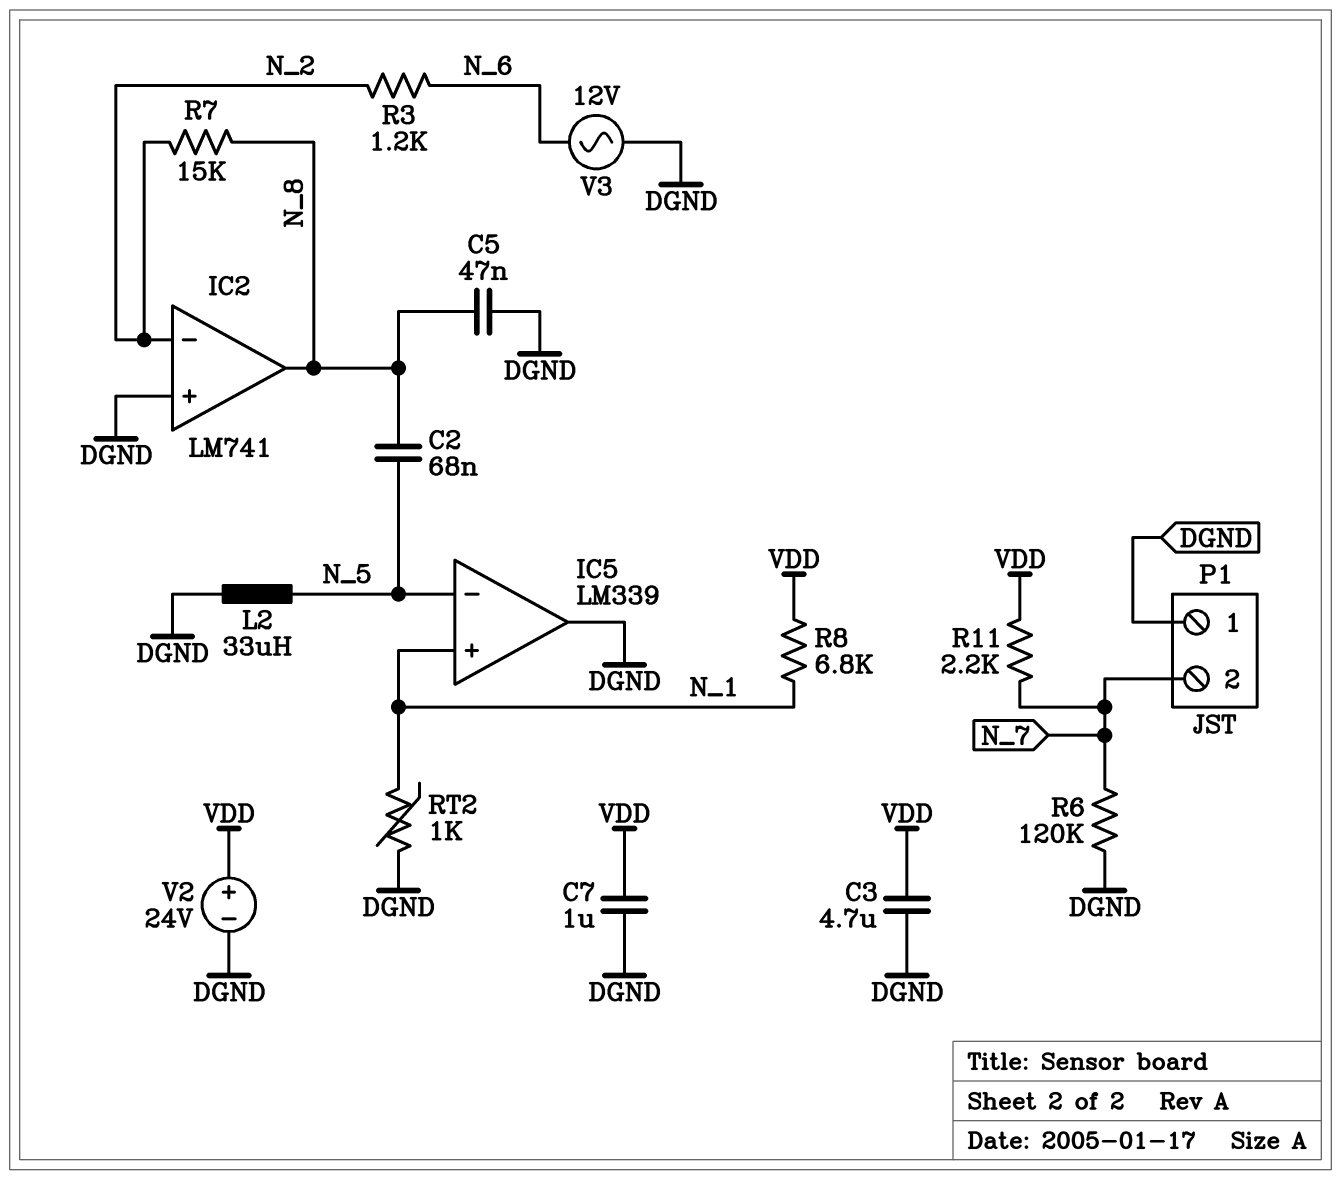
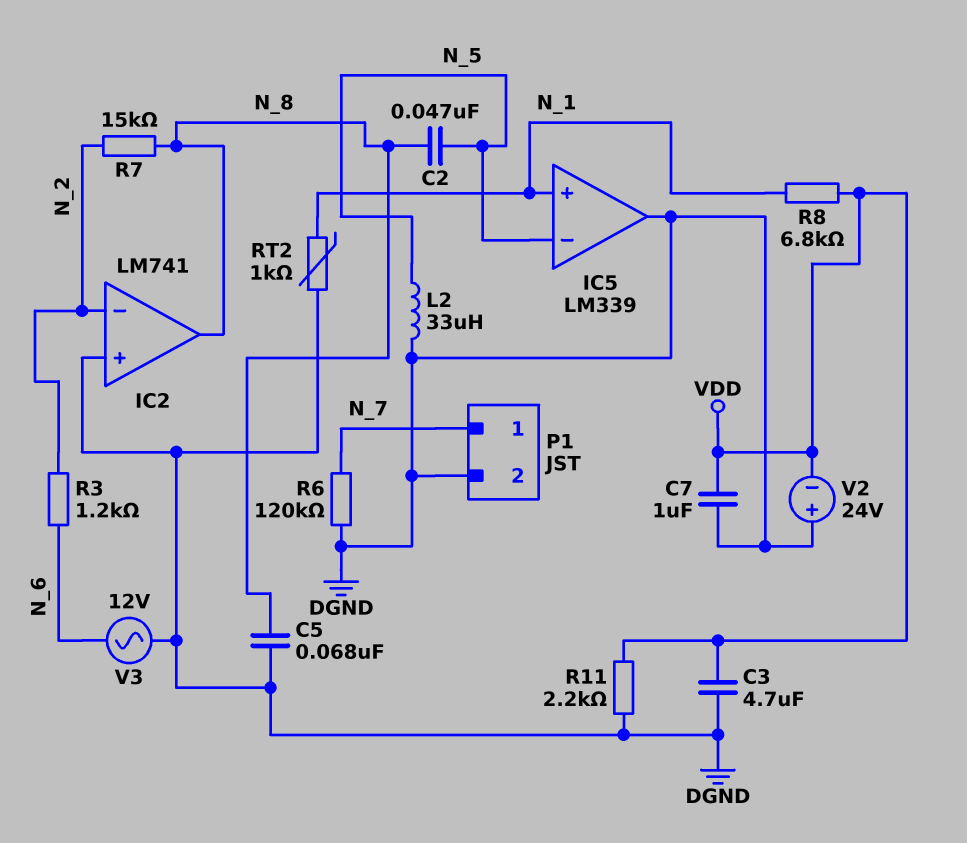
C2: 68nF (N_5, N_8) -> 47nF (N_5, N_8)
C5: 47nF (DGND, N_8) -> 68nF (DGND, N_8)
P1 pin 1: DGND -> N_7
P1 pin 2: N_7 -> DGND
R11: 2.2k (N_7, VDD) -> 2.2k (DGND, VDD)
V2: 24V (plus VDD, minus DGND) -> 24V (plus DGND, minus VDD)

